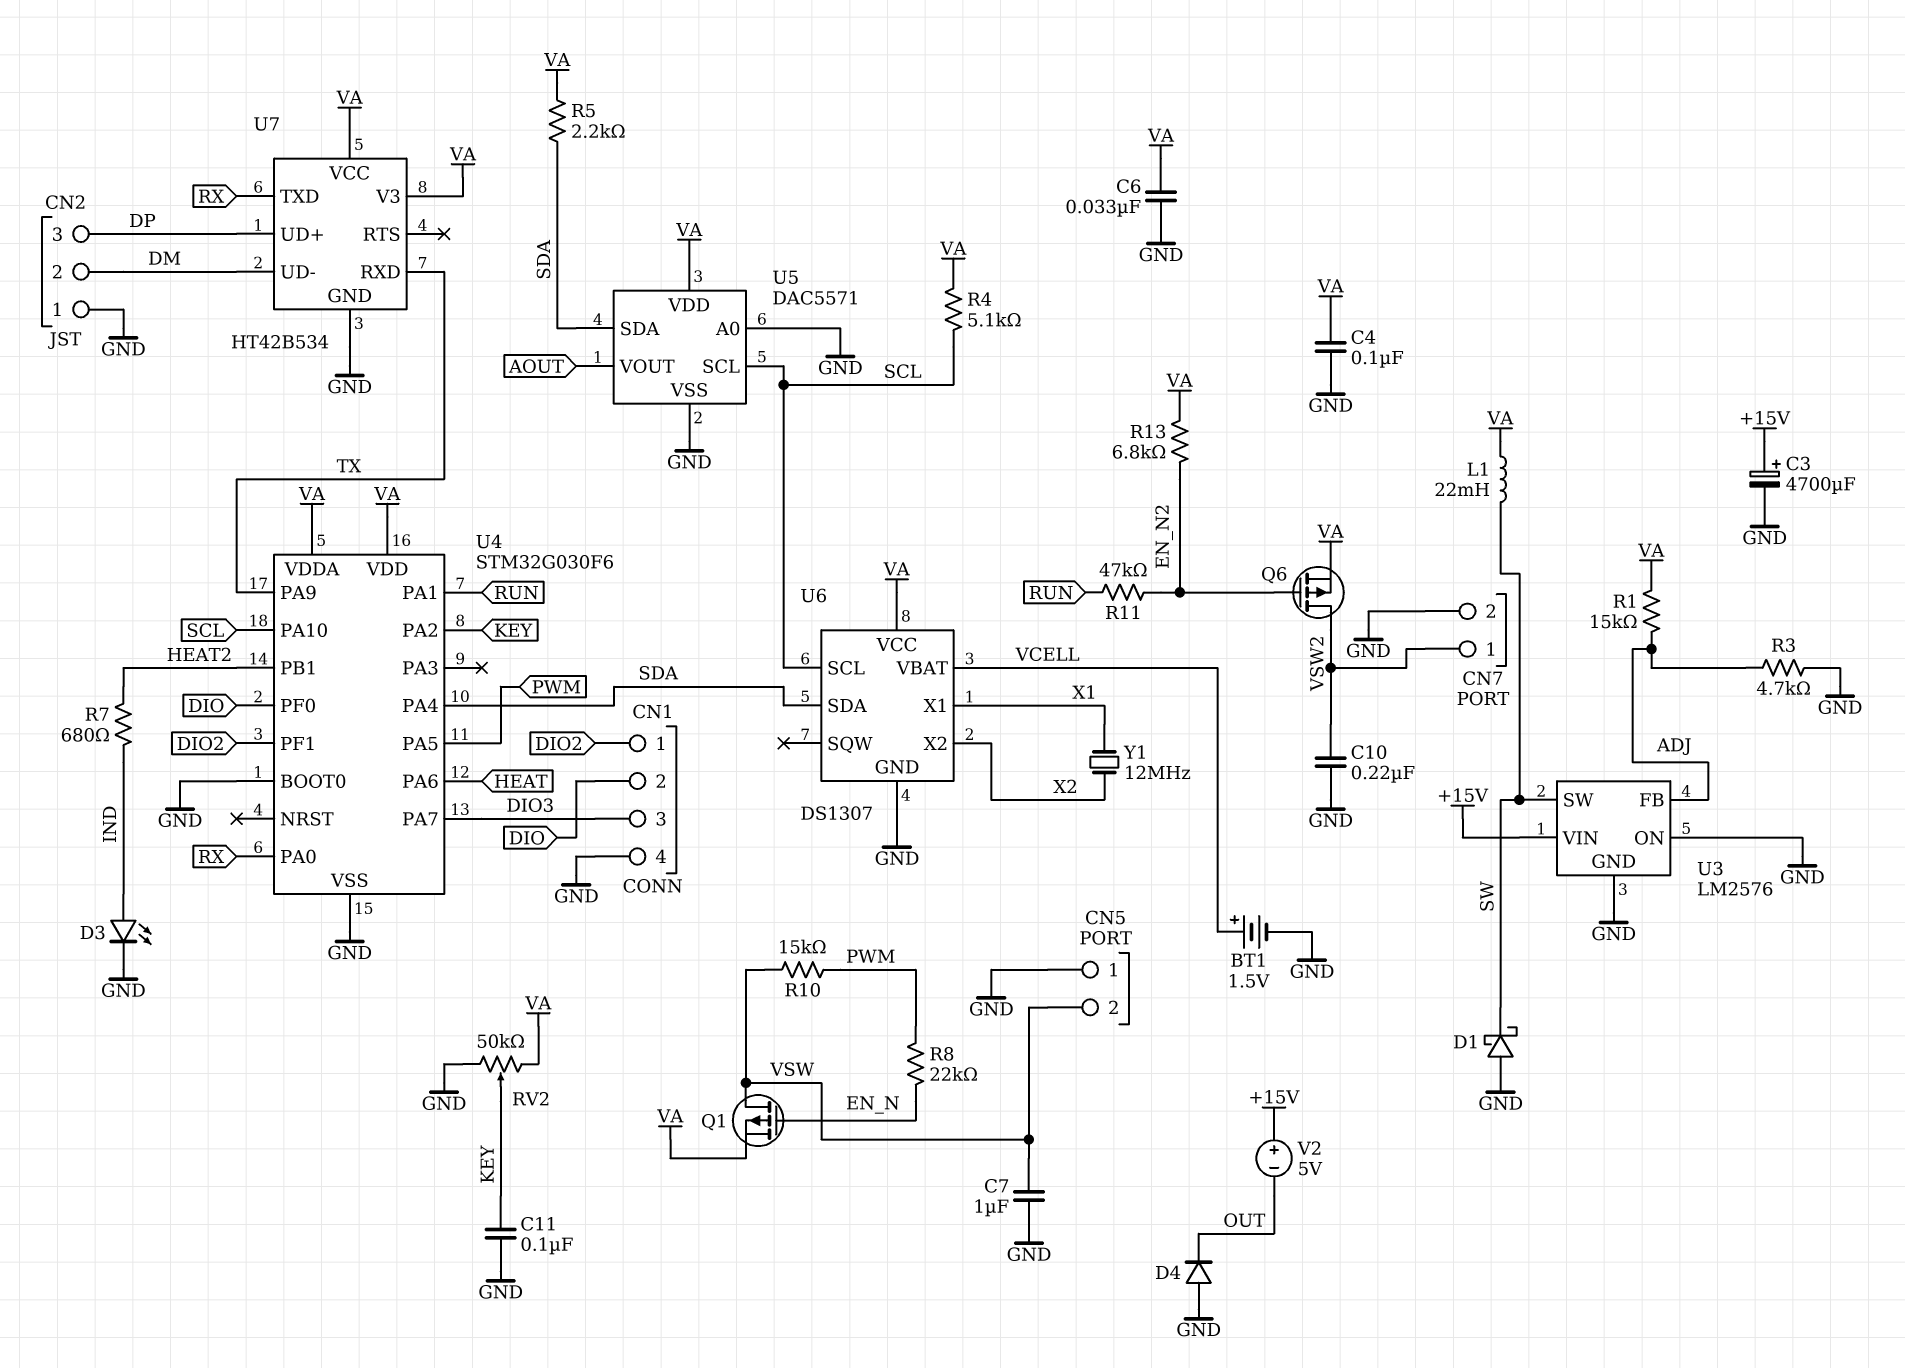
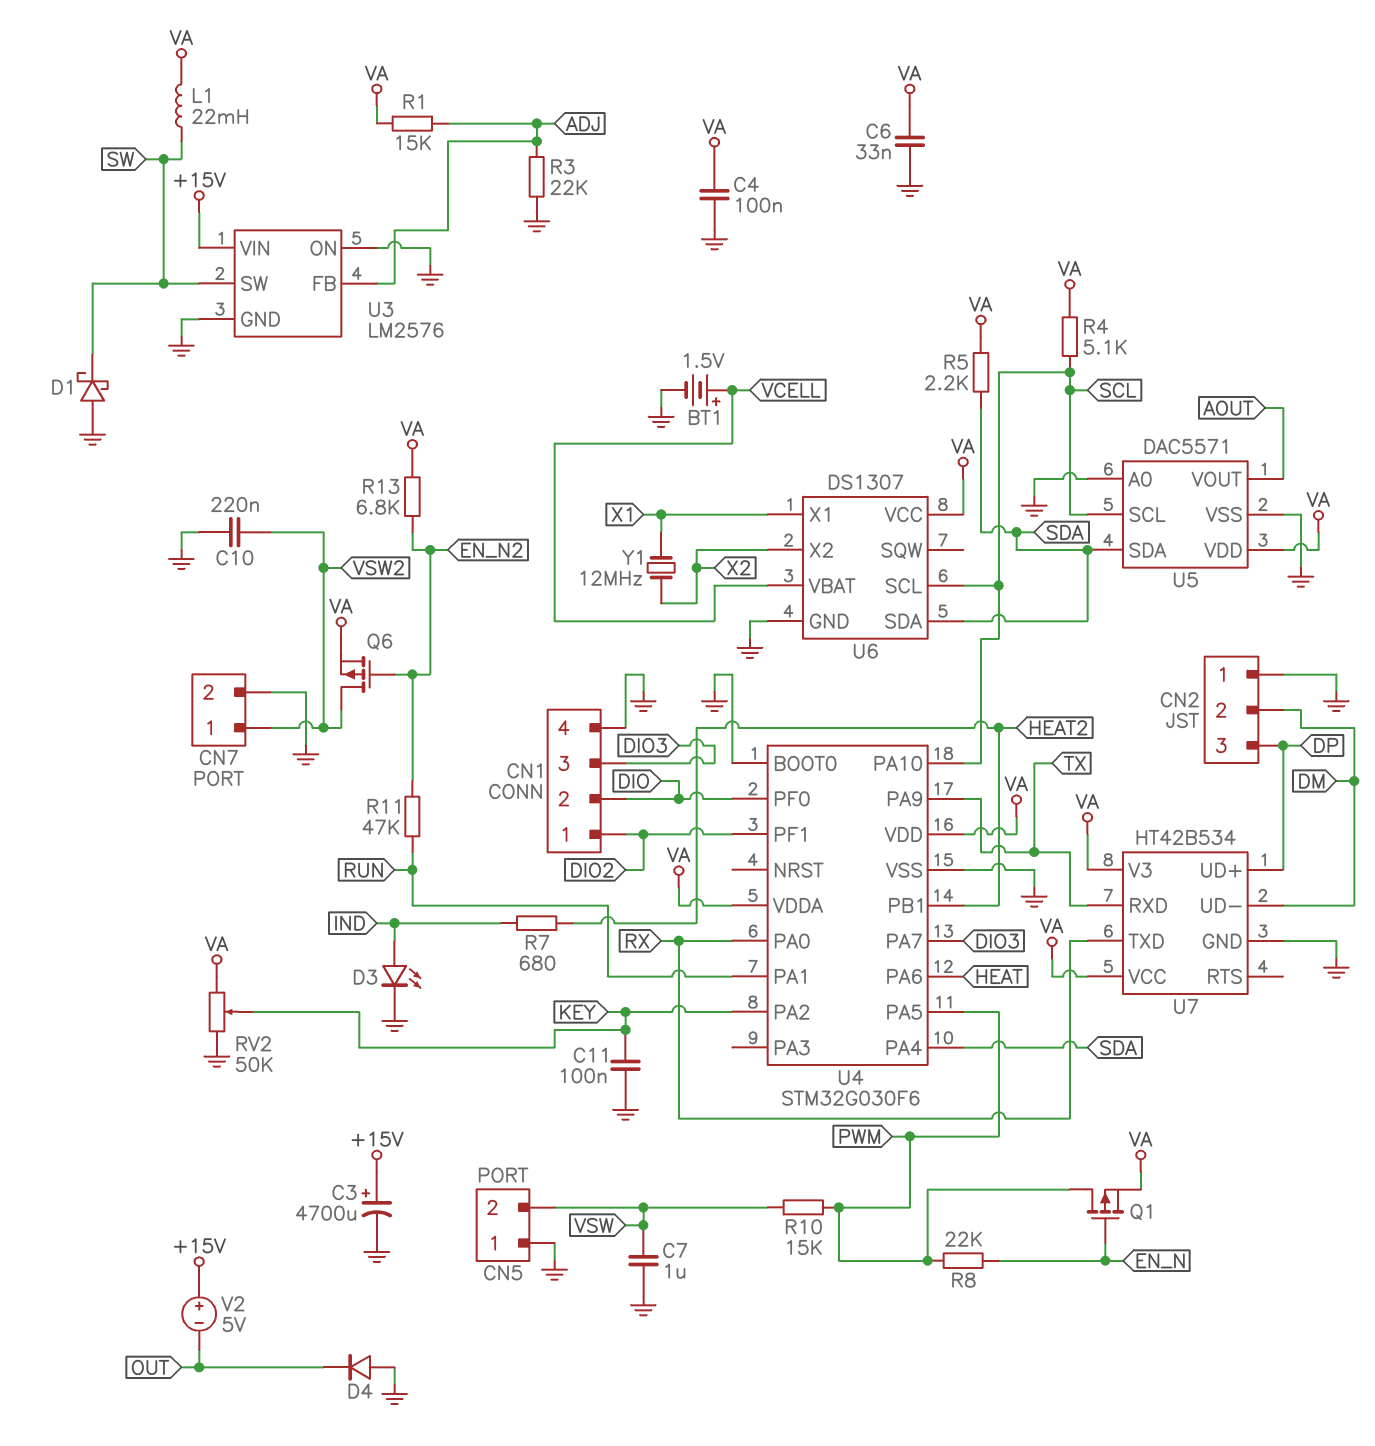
Q1: PMOS (G EN_N, D VSW, S VA) -> PMOS (G EN_N, D PWM, S VA)
R3: 4.7k (ADJ, GND) -> 22k (ADJ, GND)

